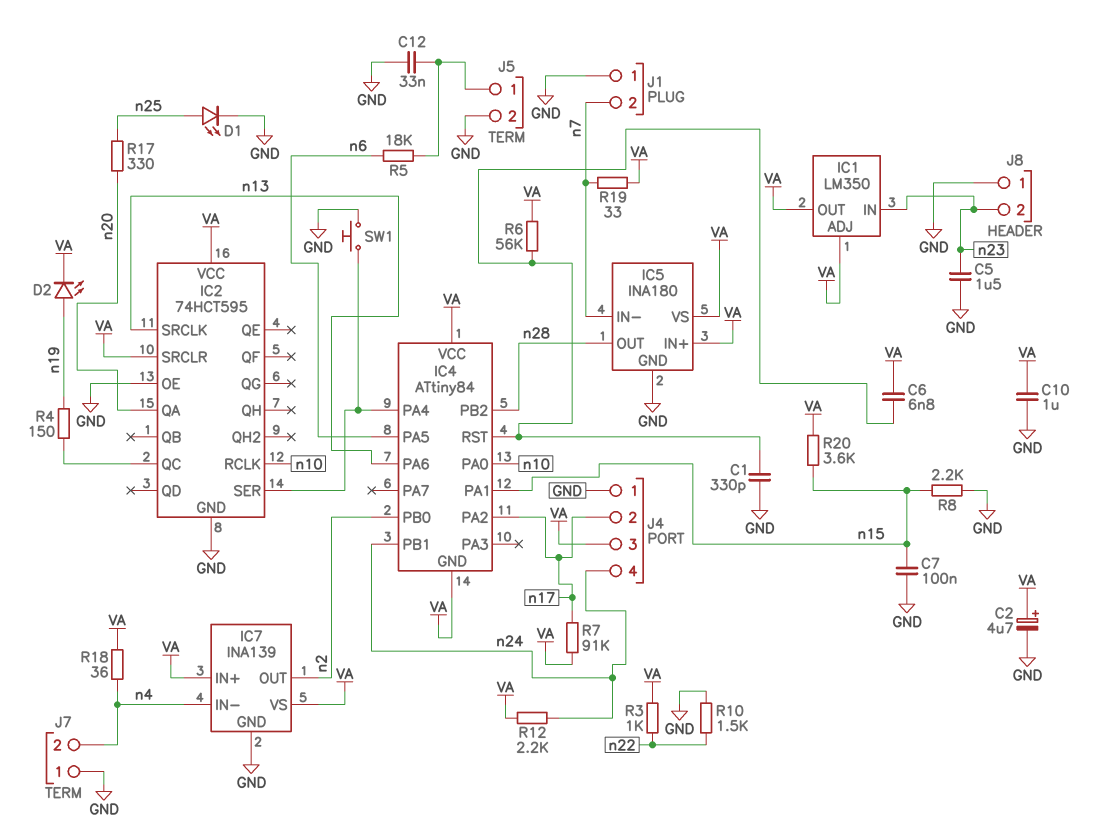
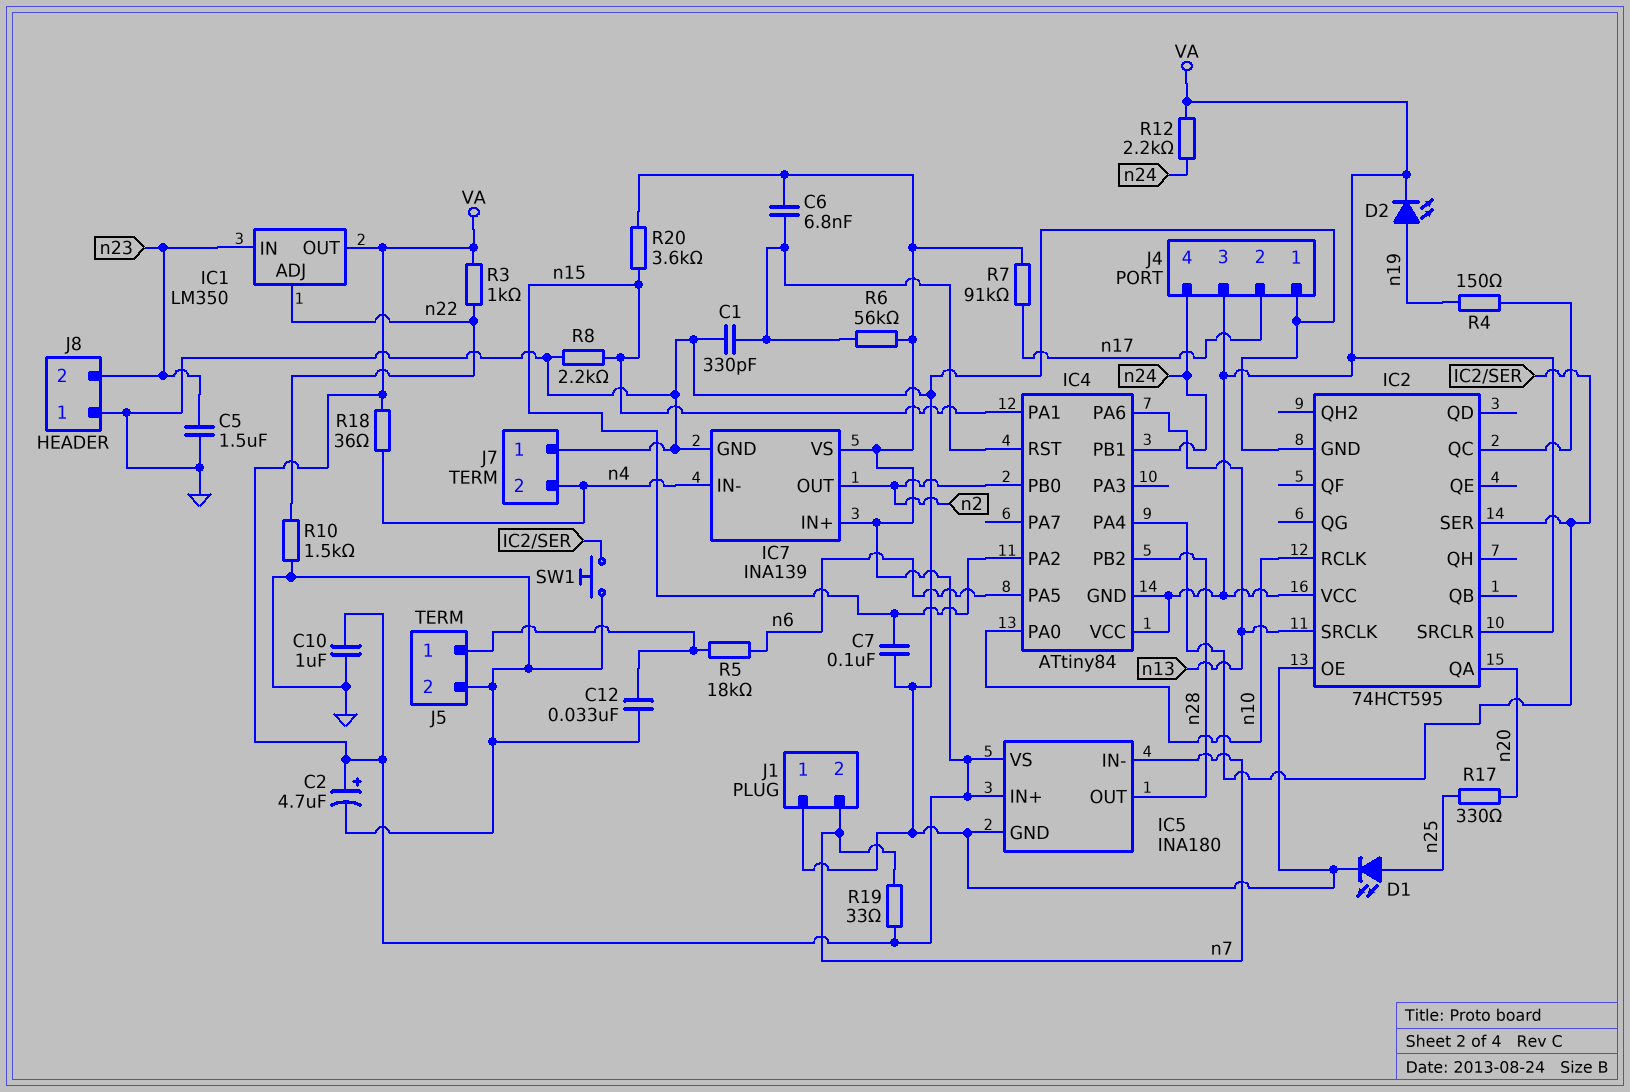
IC1 pin ADJ: VA -> n22
IC4 pin PA2: n17 -> n15

